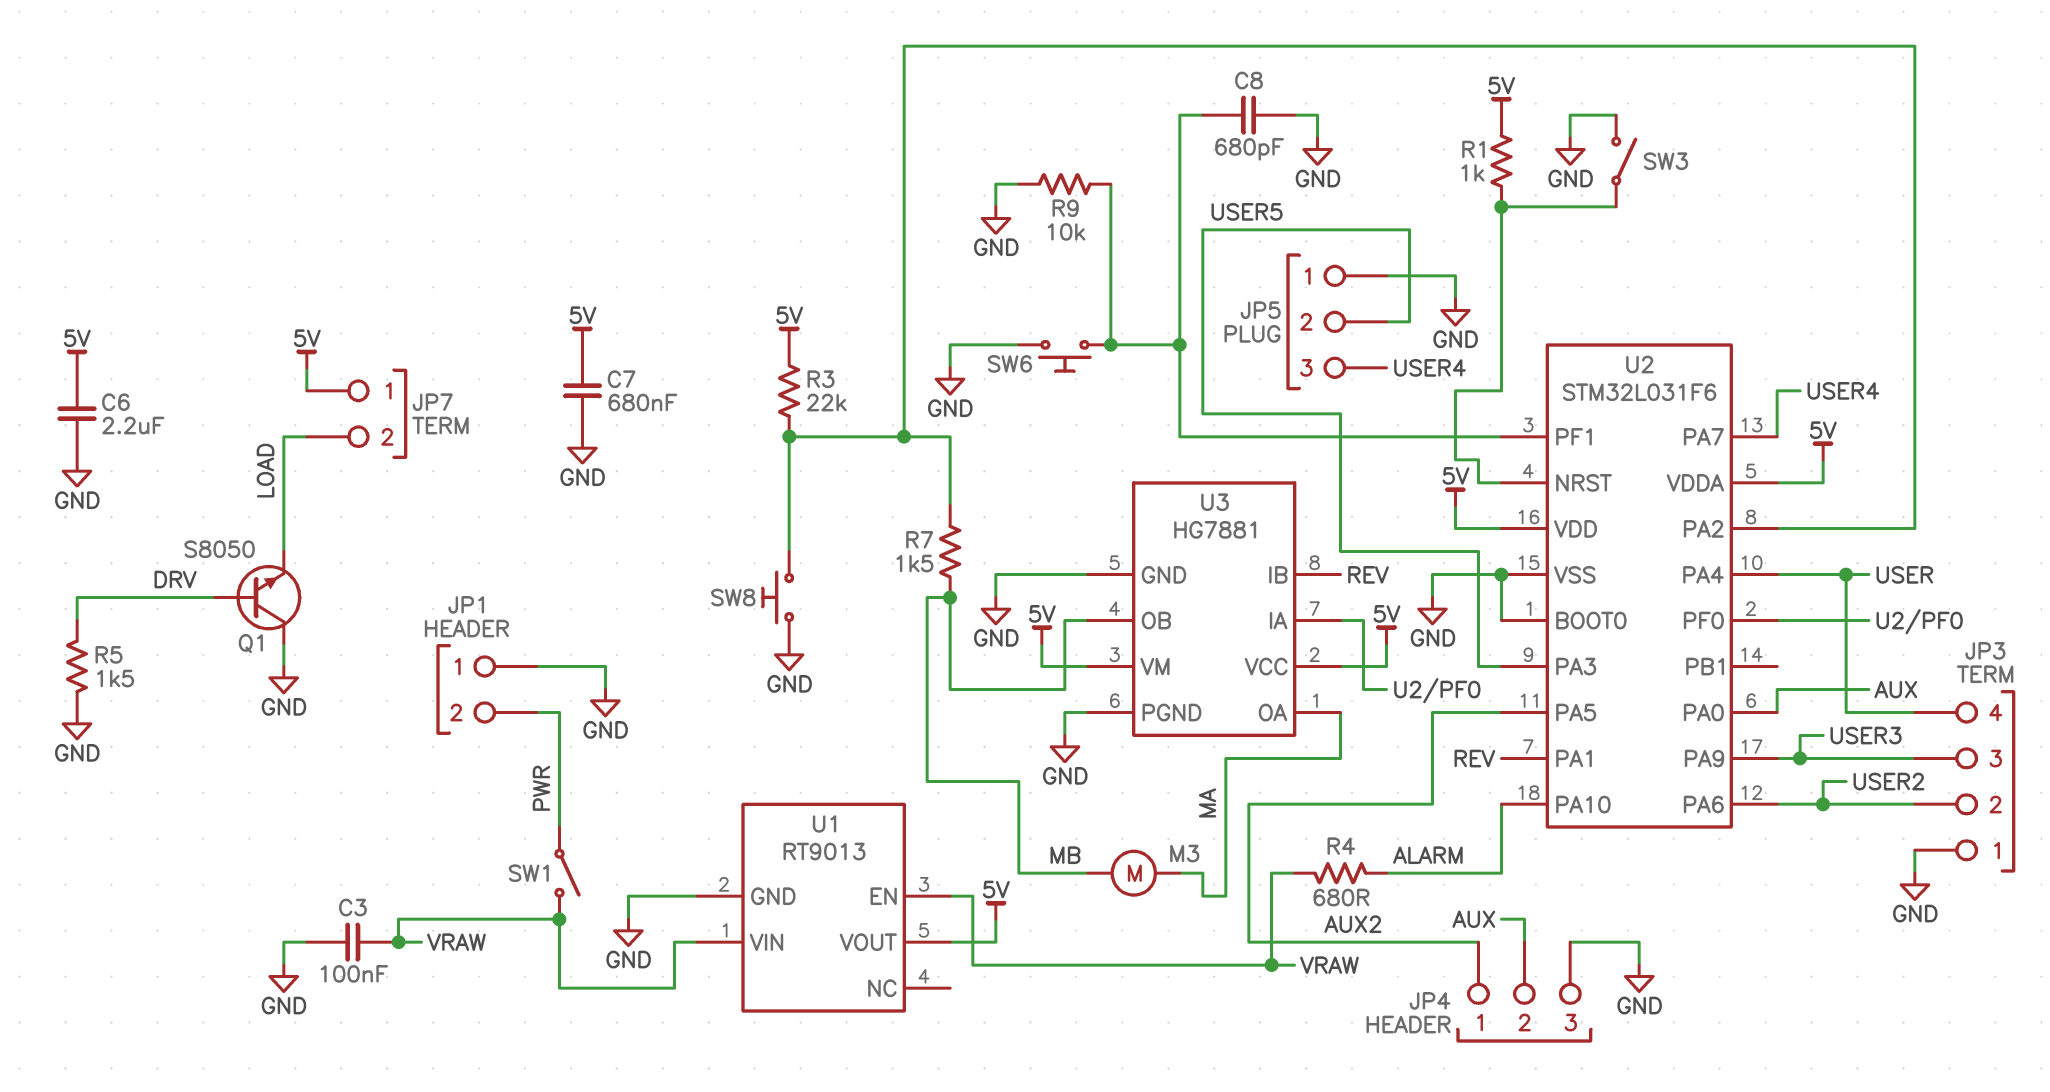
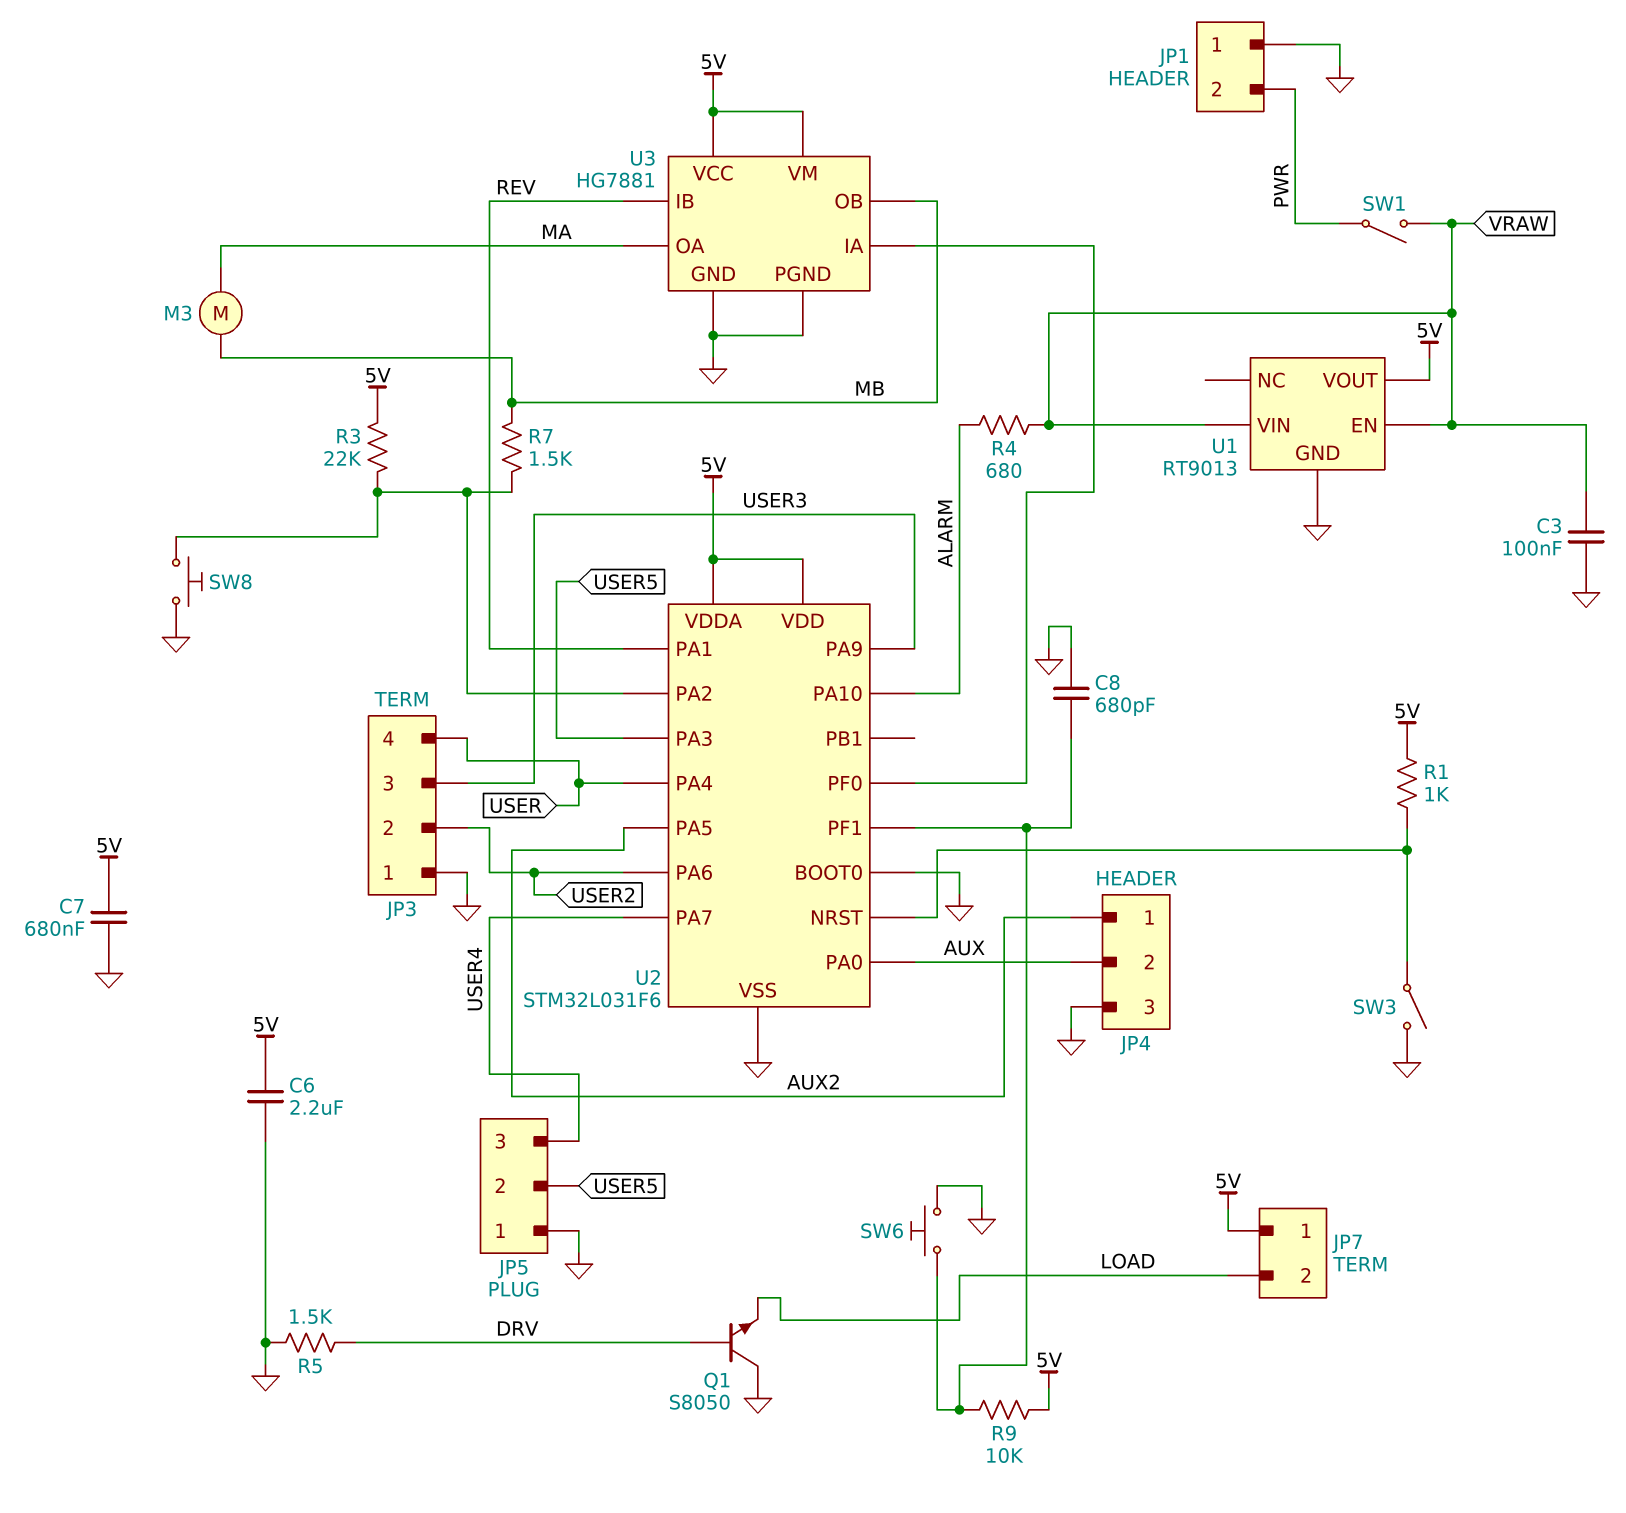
R9: 10k (GND, U2/PF1) -> 10k (5V, U2/PF1)

